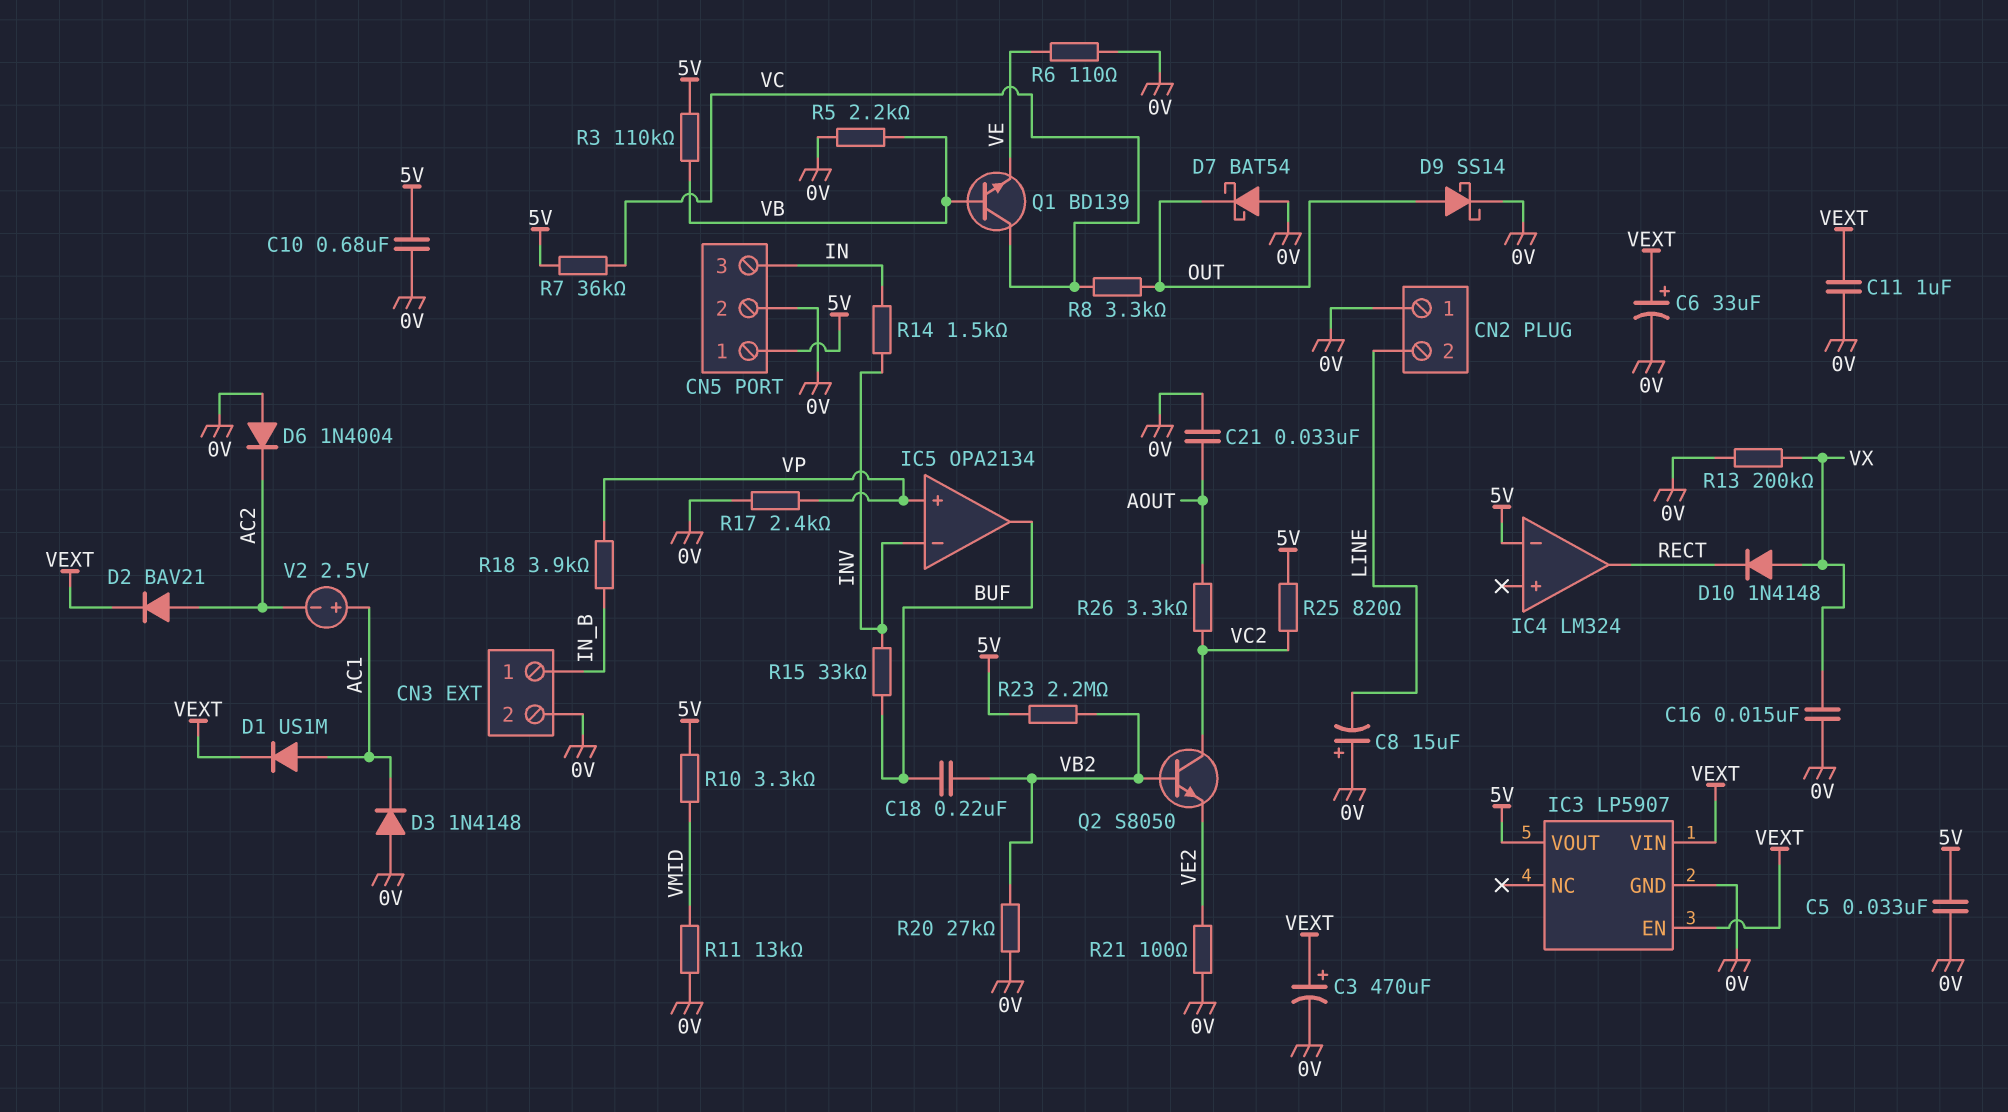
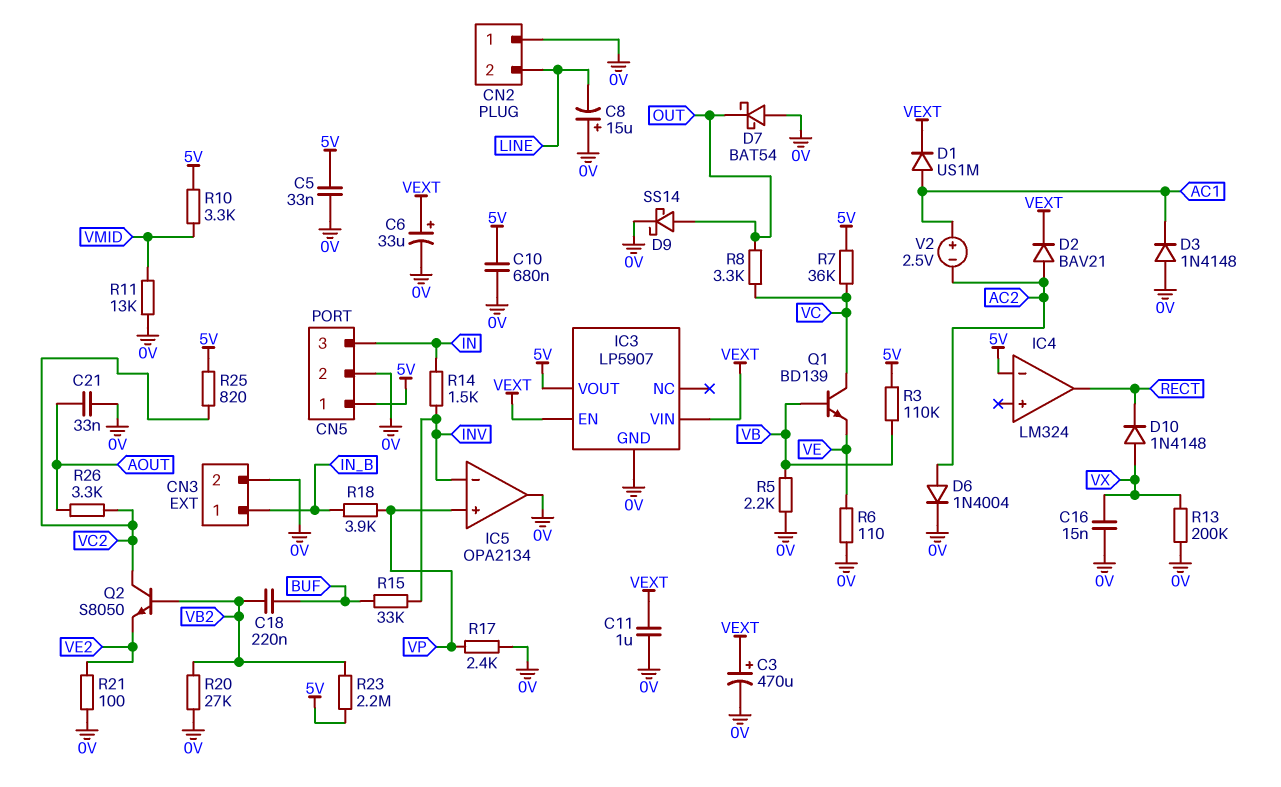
D6: diode 1N4004 (A 0V, K AC2) -> diode 1N4004 (A AC2, K 0V)
IC5 pin out: BUF -> 0V

